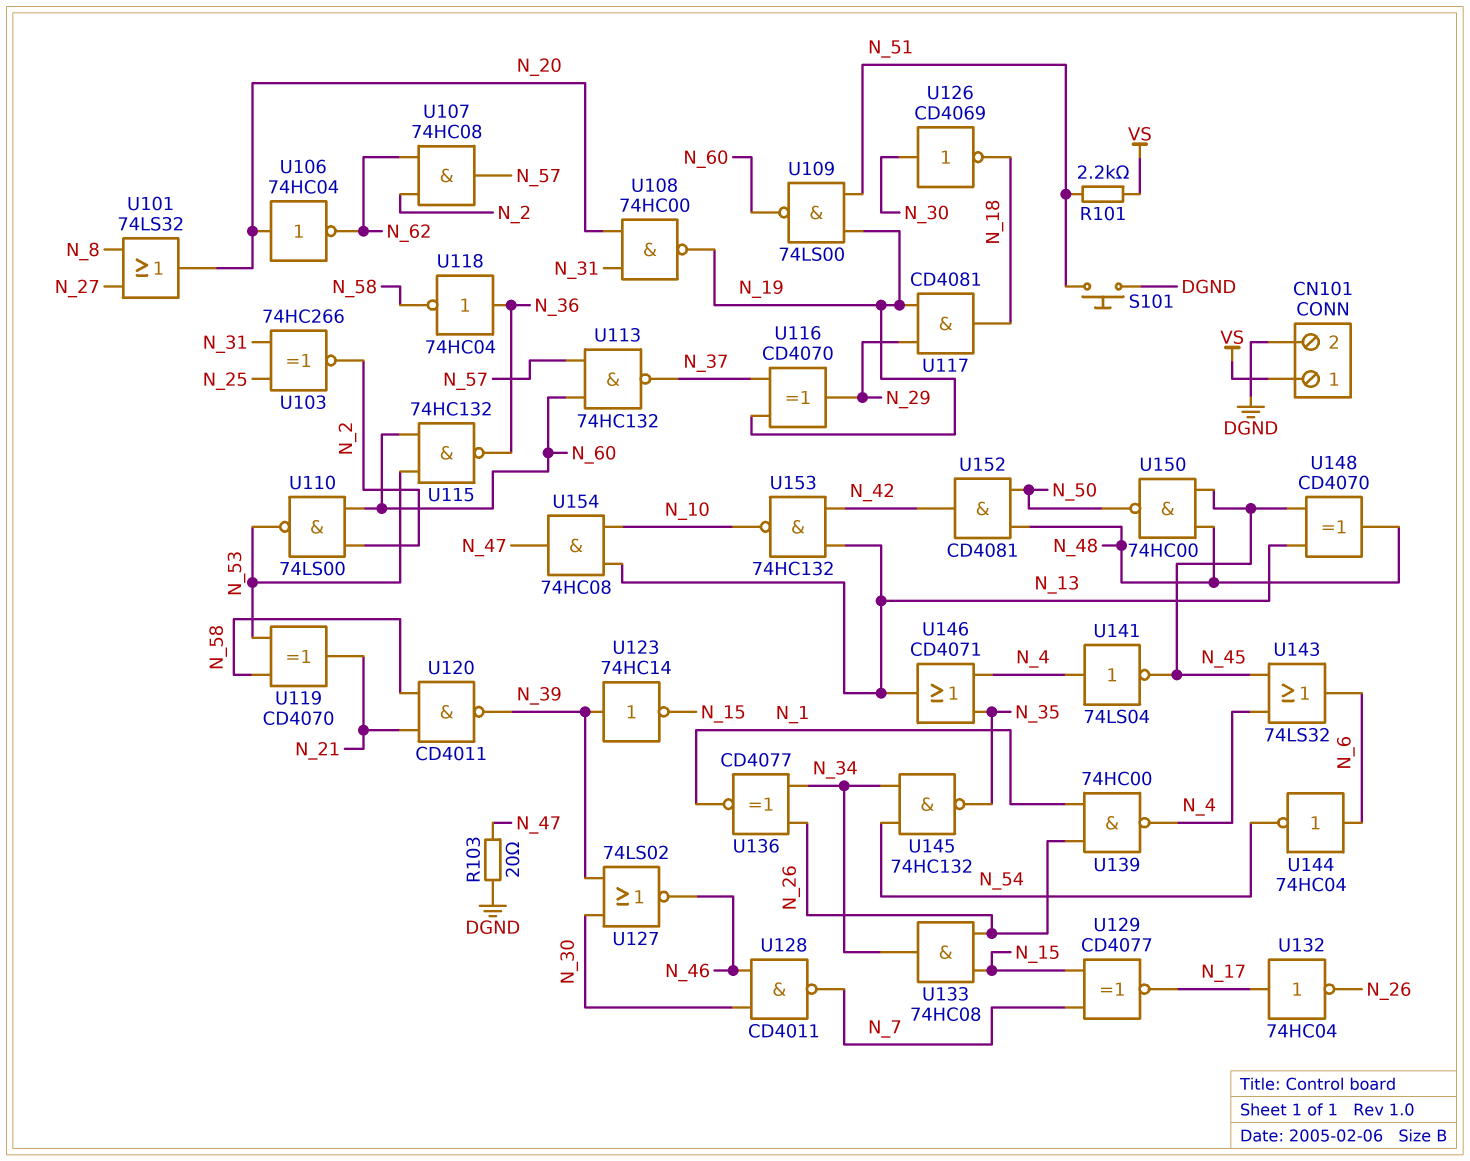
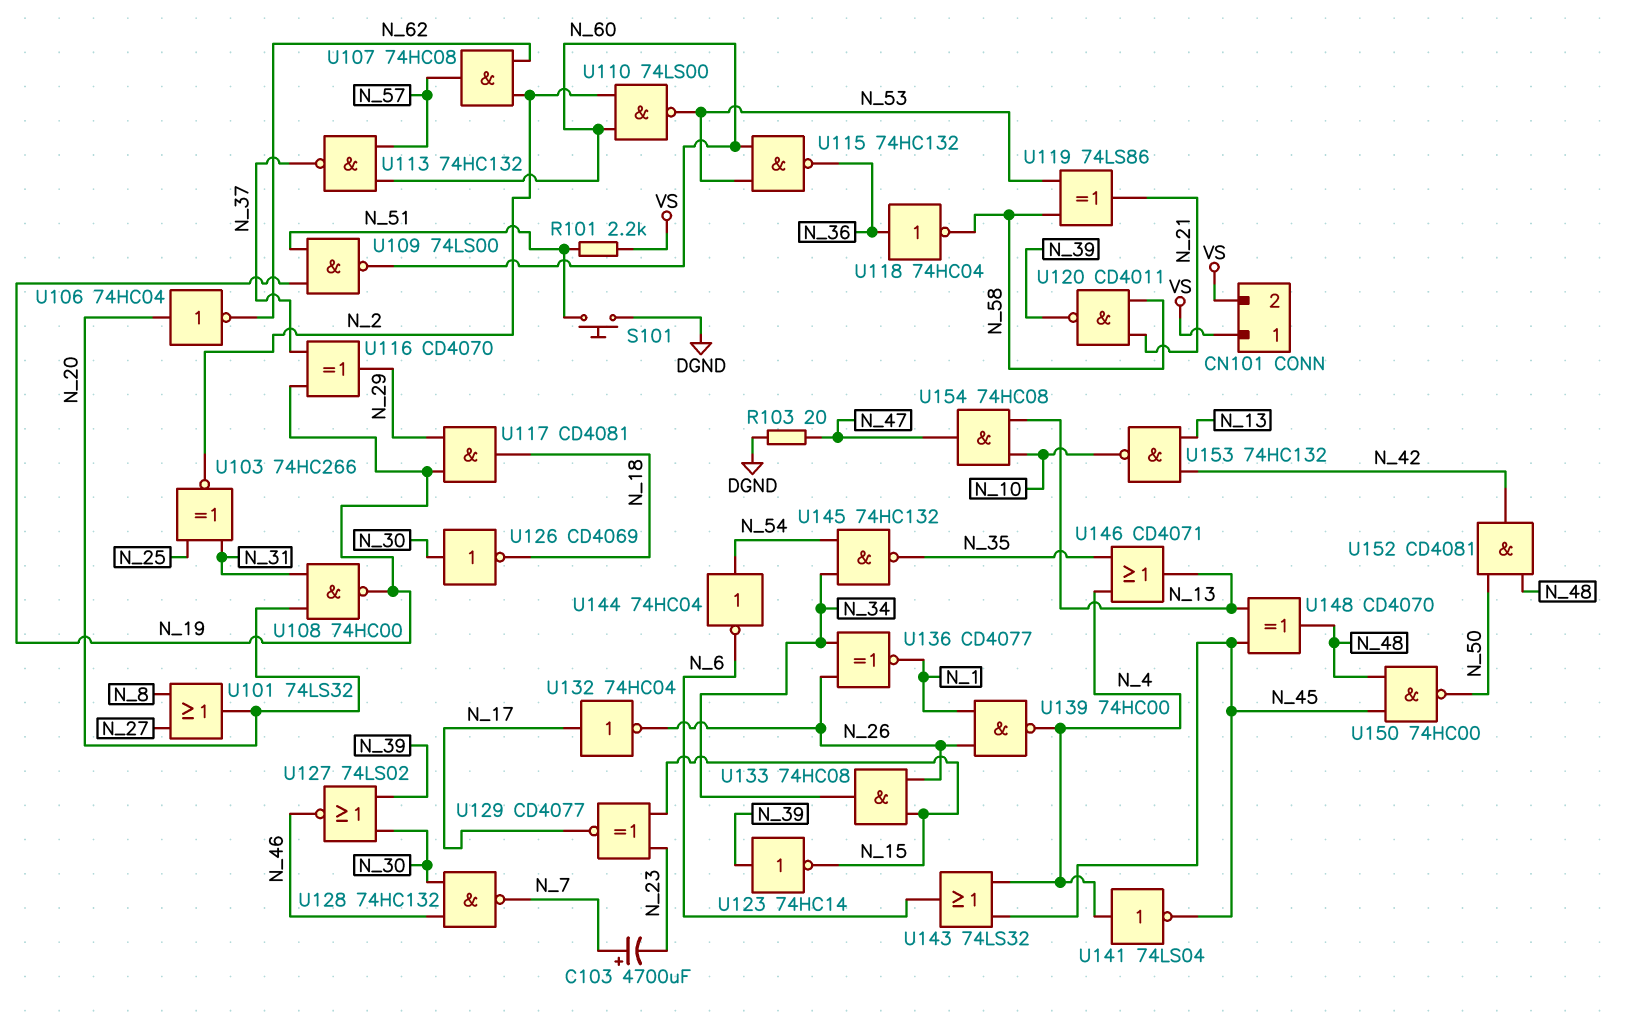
C103: none -> 4700uF (plus N_7, minus N_23)
CN101 pin 2: DGND -> VS
U119: XOR CD4070 (in N_53, in N_58, out N_21) -> XOR 74LS86 (in N_53, in N_58, out N_21)
U128: NAND CD4011 (in N_30, in N_46, out N_7) -> NAND 74HC132 (in N_30, in N_46, out N_7)
U129: XNOR CD4077 (in N_7, in N_15, out N_17) -> XNOR CD4077 (in N_15, in N_23, out N_17)
U144: NOT 74HC04 (in N_6, out N_54) -> NOT 74HC04 (in N_54, out N_6)

